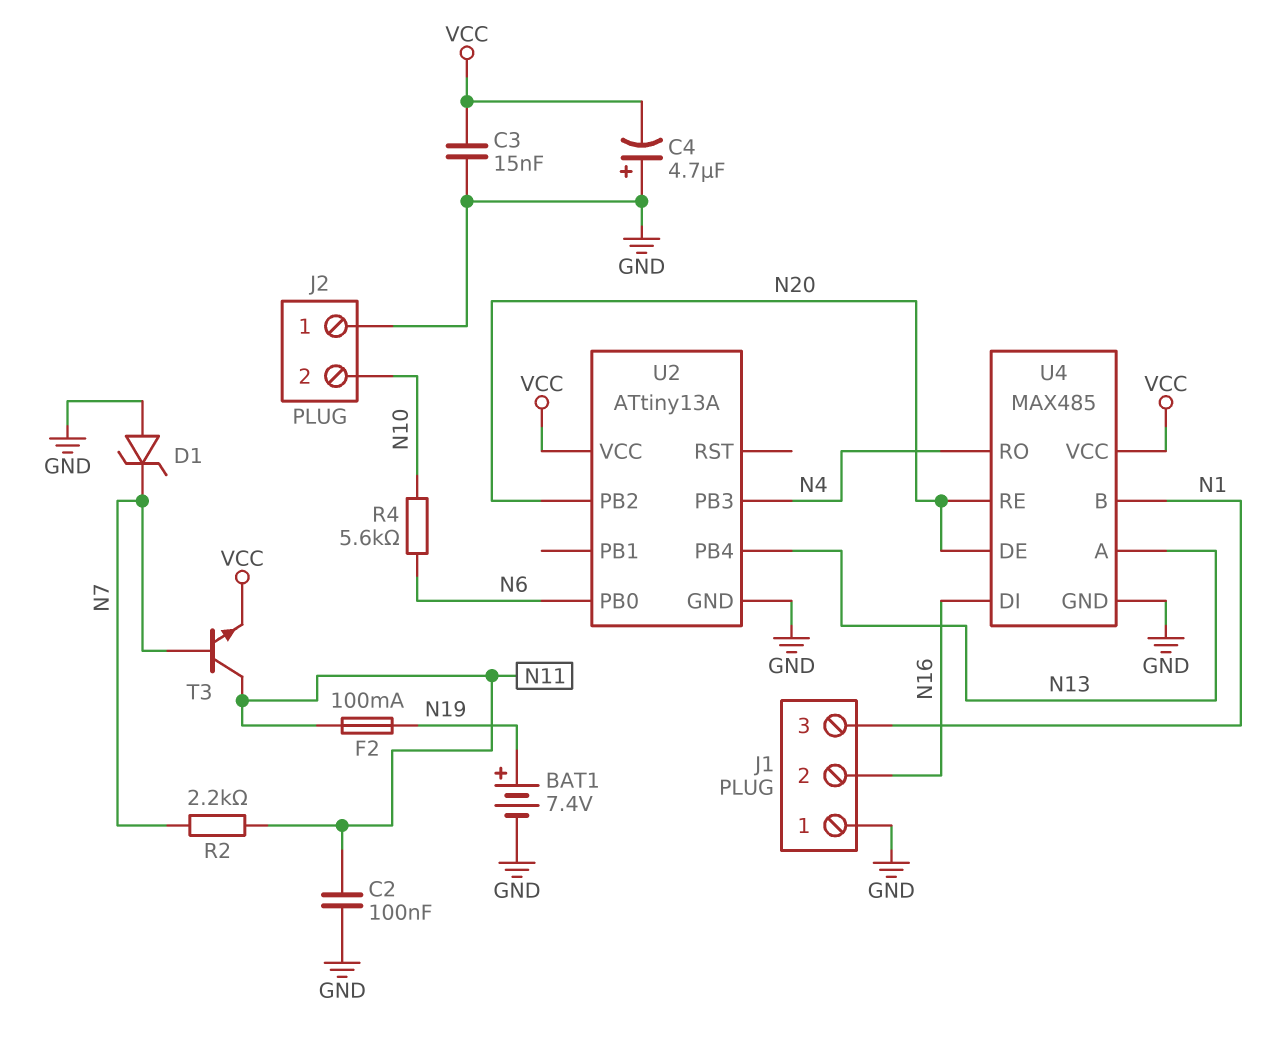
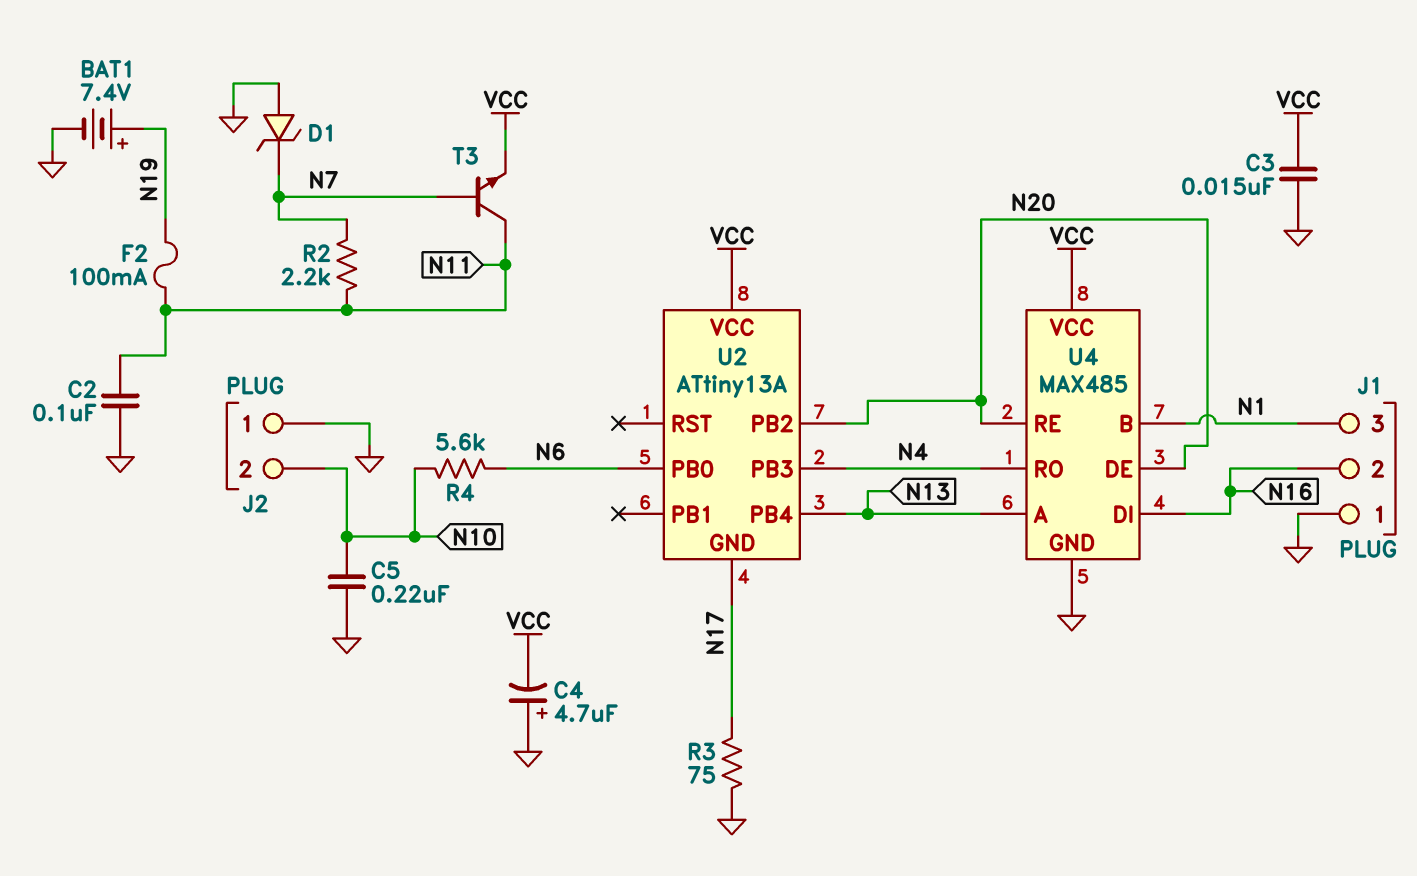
C5: none -> 220nF (GND, N10)
R3: none -> 75 (GND, N17)
U2 pin GND: GND -> N17

